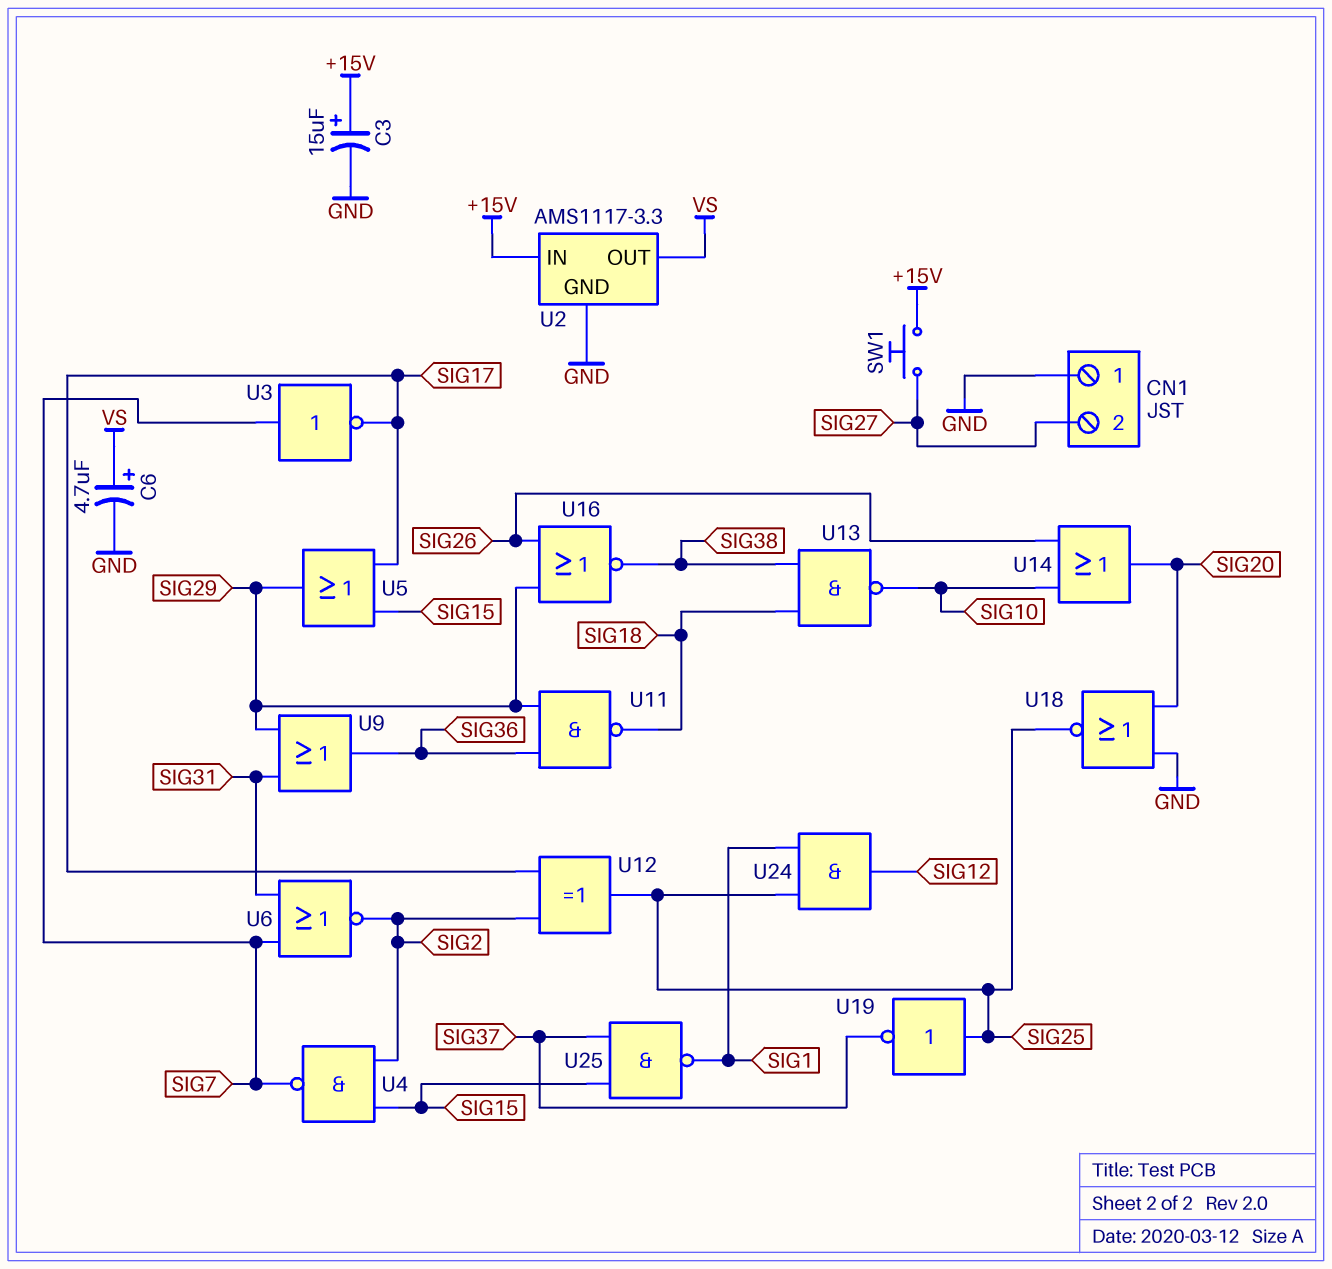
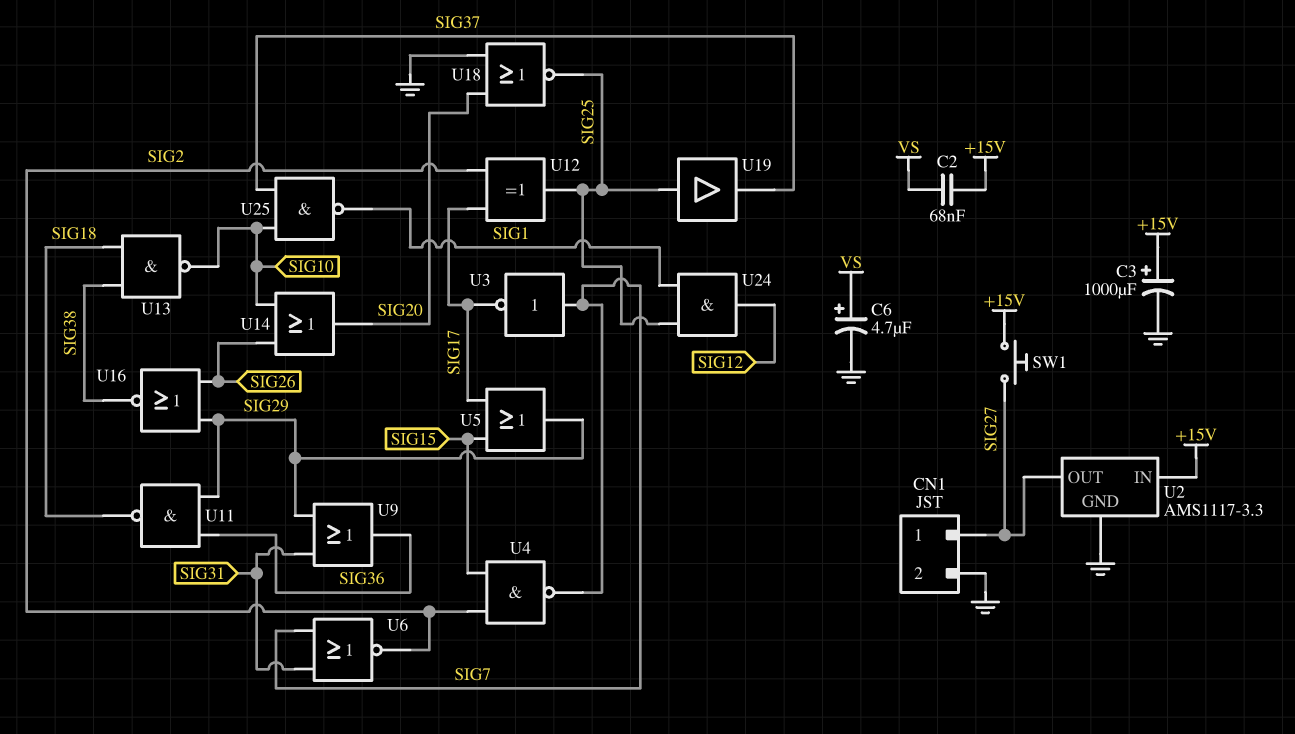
C2: none -> 68nF (+15V, VS)
C3: 15uF (plus +15V, minus GND) -> 1000uF (plus +15V, minus GND)
CN1 pin 1: GND -> SIG27
CN1 pin 2: SIG27 -> GND
U2 pin OUT: VS -> SIG27
U19: NOT (in SIG25, out SIG37) -> buffer (in SIG25, out SIG37)
U25: NAND (in SIG15, in SIG37, out SIG1) -> NAND (in SIG10, in SIG37, out SIG1)

